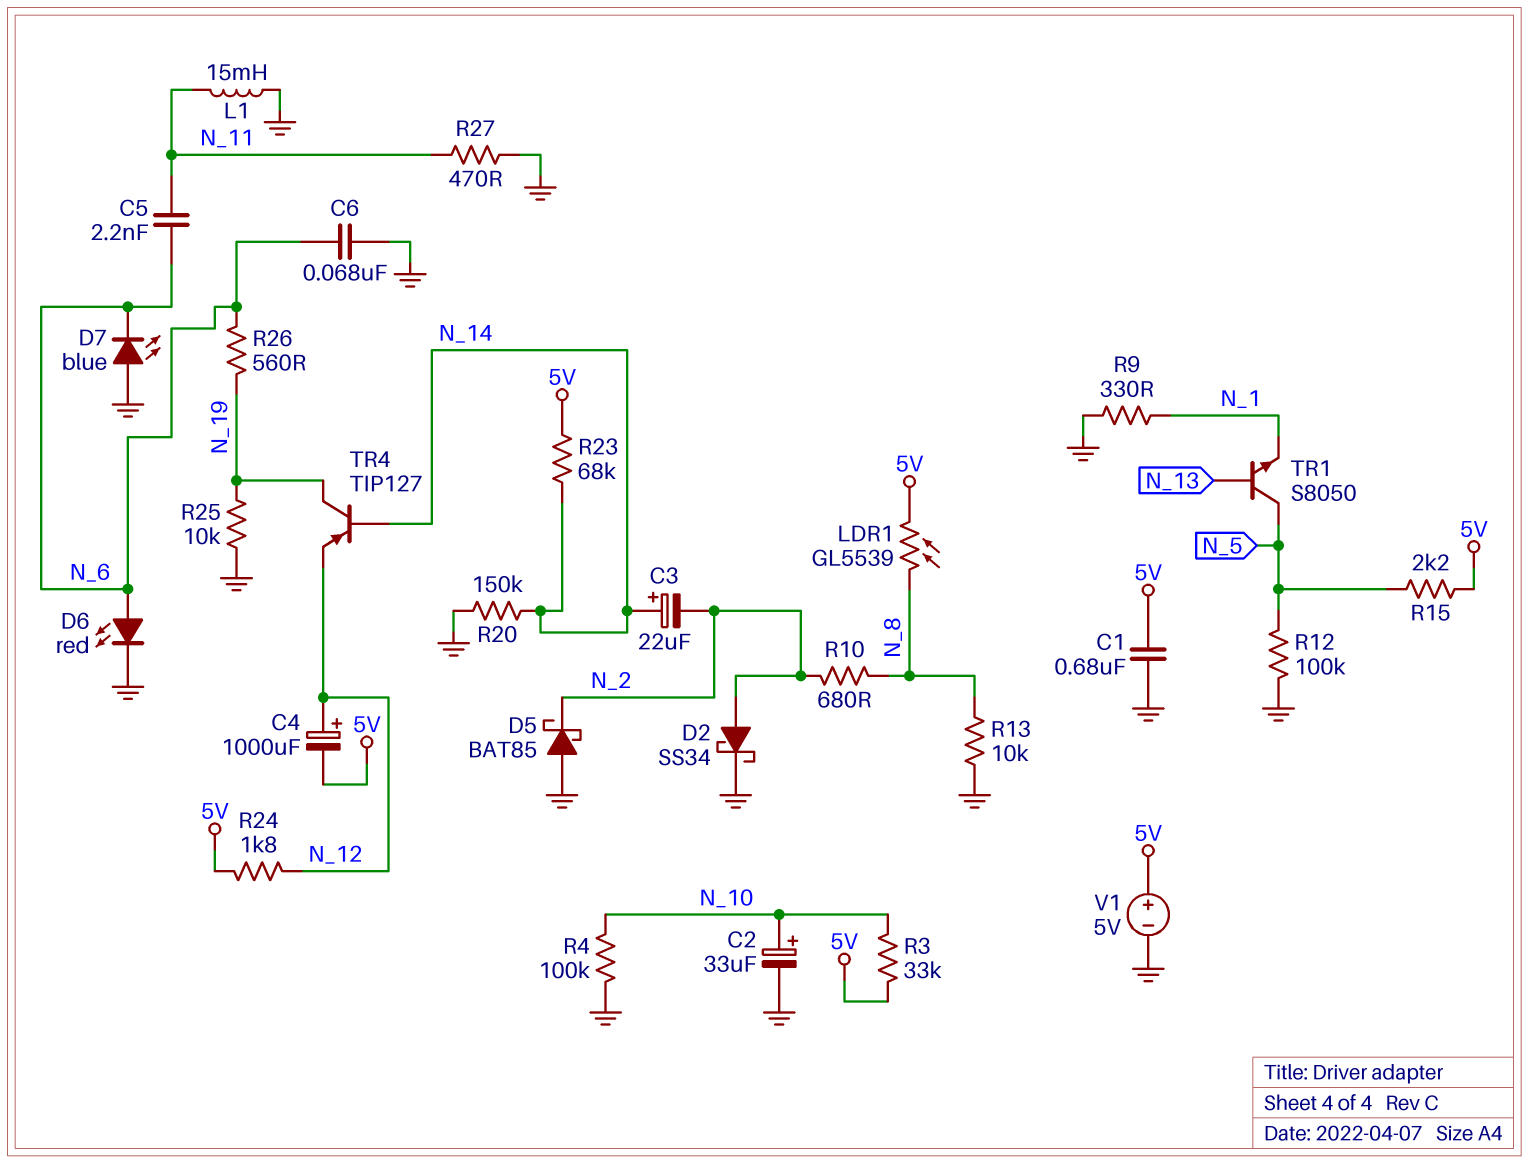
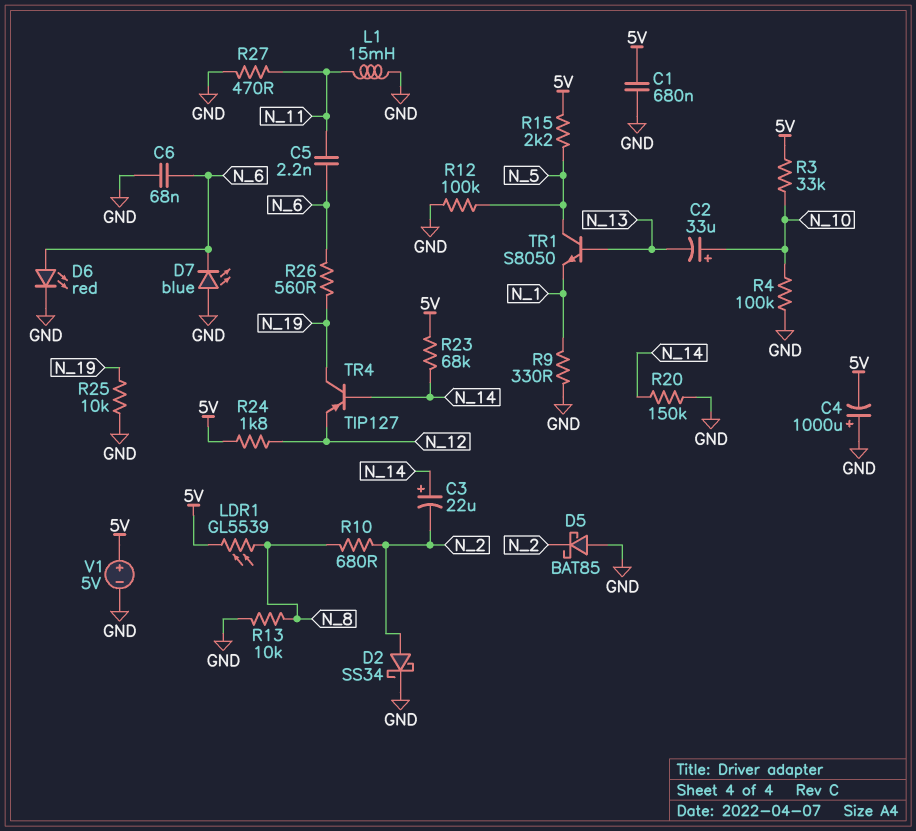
C2: 33uF (plus N_10, minus GND) -> 33uF (plus N_10, minus N_13)
C4: 1000uF (plus N_12, minus 5V) -> 1000uF (plus GND, minus 5V)

